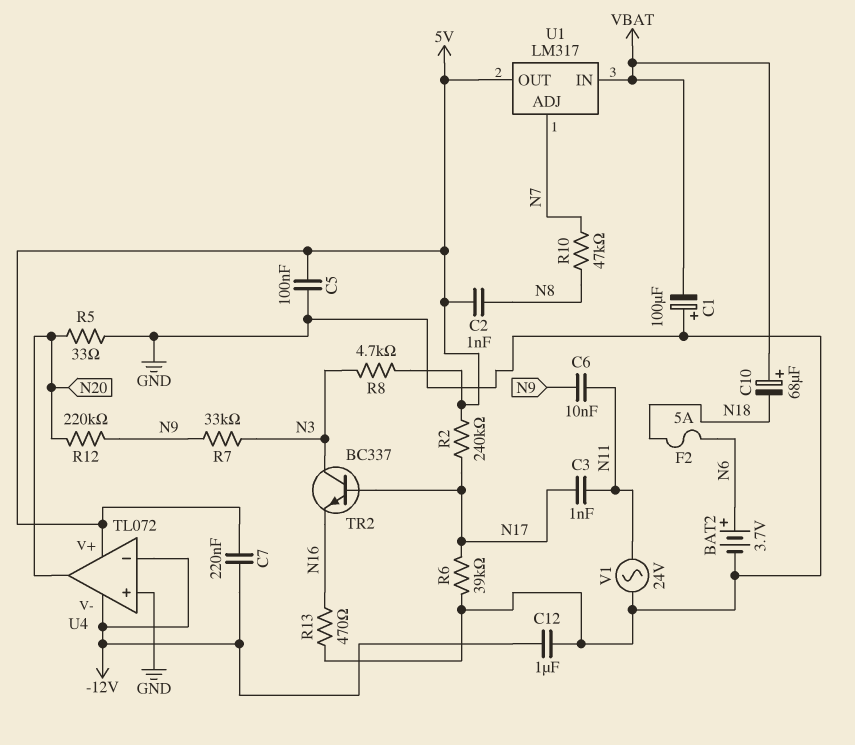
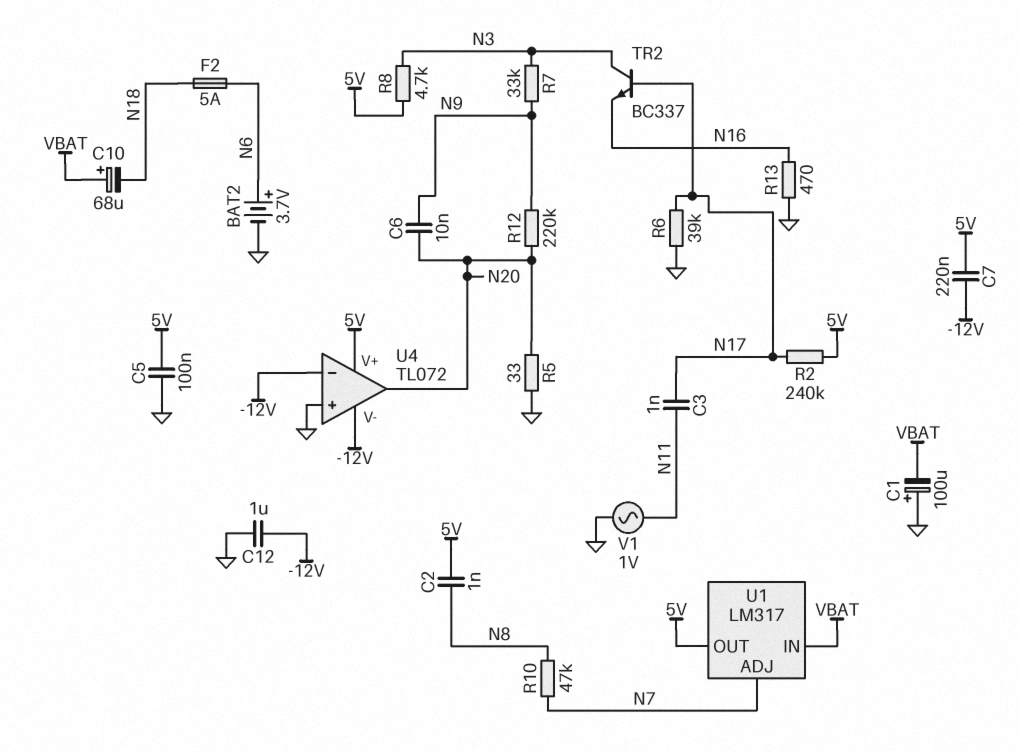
C6: 10nF (N9, N11) -> 10nF (N9, N20)
V1: AC 24V (GND, N11) -> AC 1V (GND, N11)

